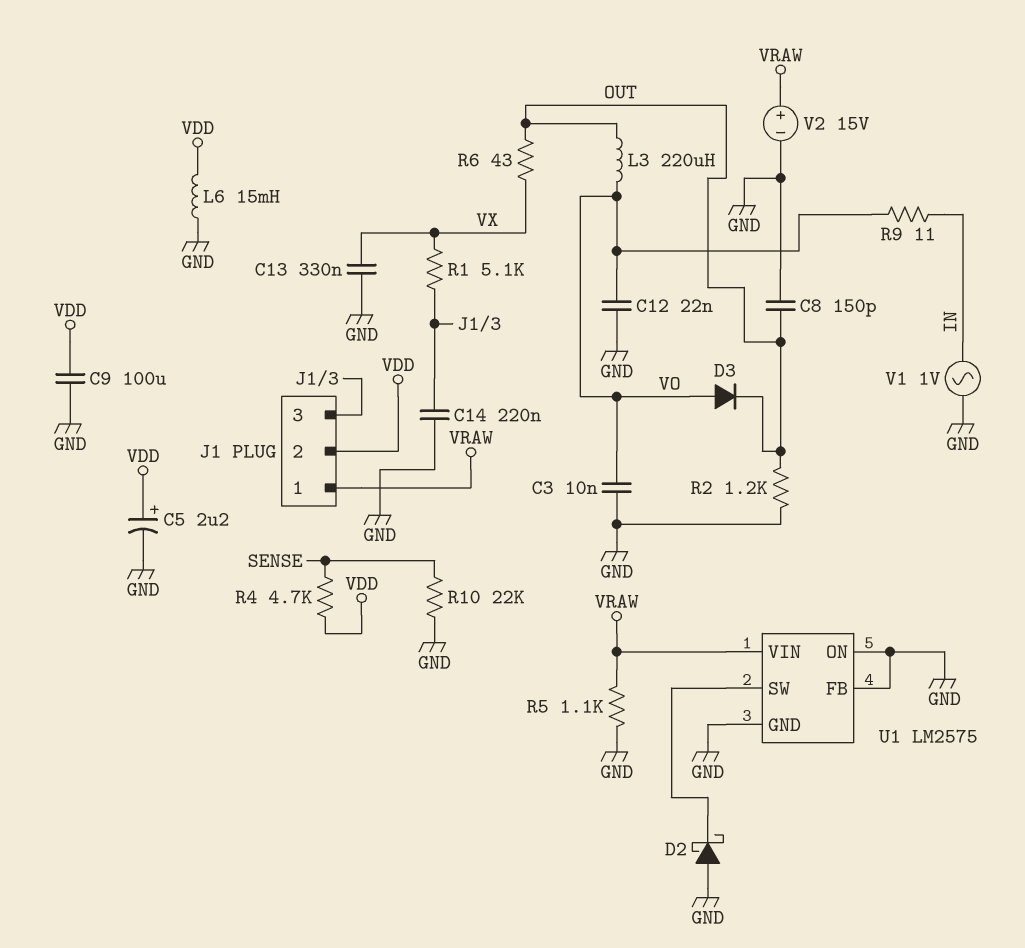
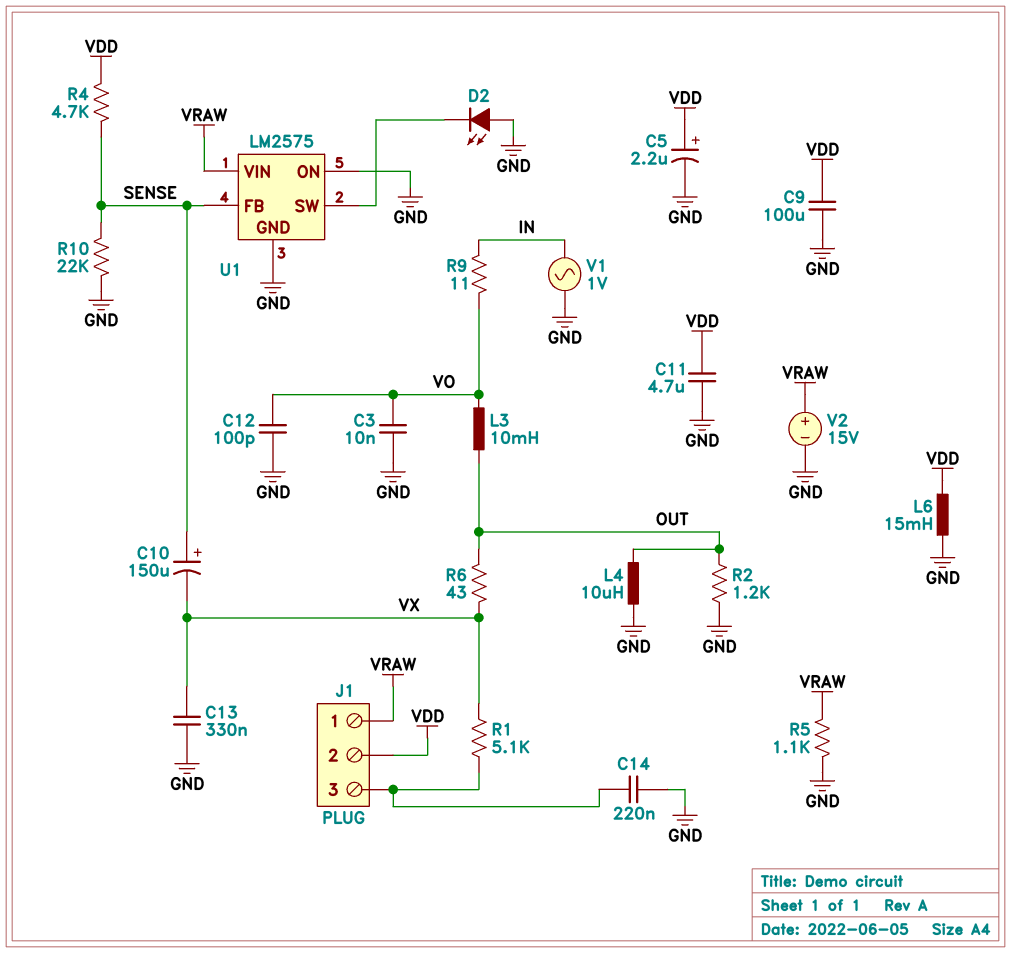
C8: 150pF (GND, OUT) -> none
C10: none -> 150uF (plus SENSE, minus VX)
C11: none -> 4.7uF (GND, VDD)
C12: 22nF (GND, VO) -> 100pF (GND, VO)
D2: schottky (A GND, K U1/SW) -> LED (A GND, K U1/SW)
D3: diode (A VO, K OUT) -> none
L3: 220uH (OUT, VO) -> 10mH (OUT, VO)
L4: none -> 10uH (GND, OUT)
U1 pin FB: GND -> SENSE

